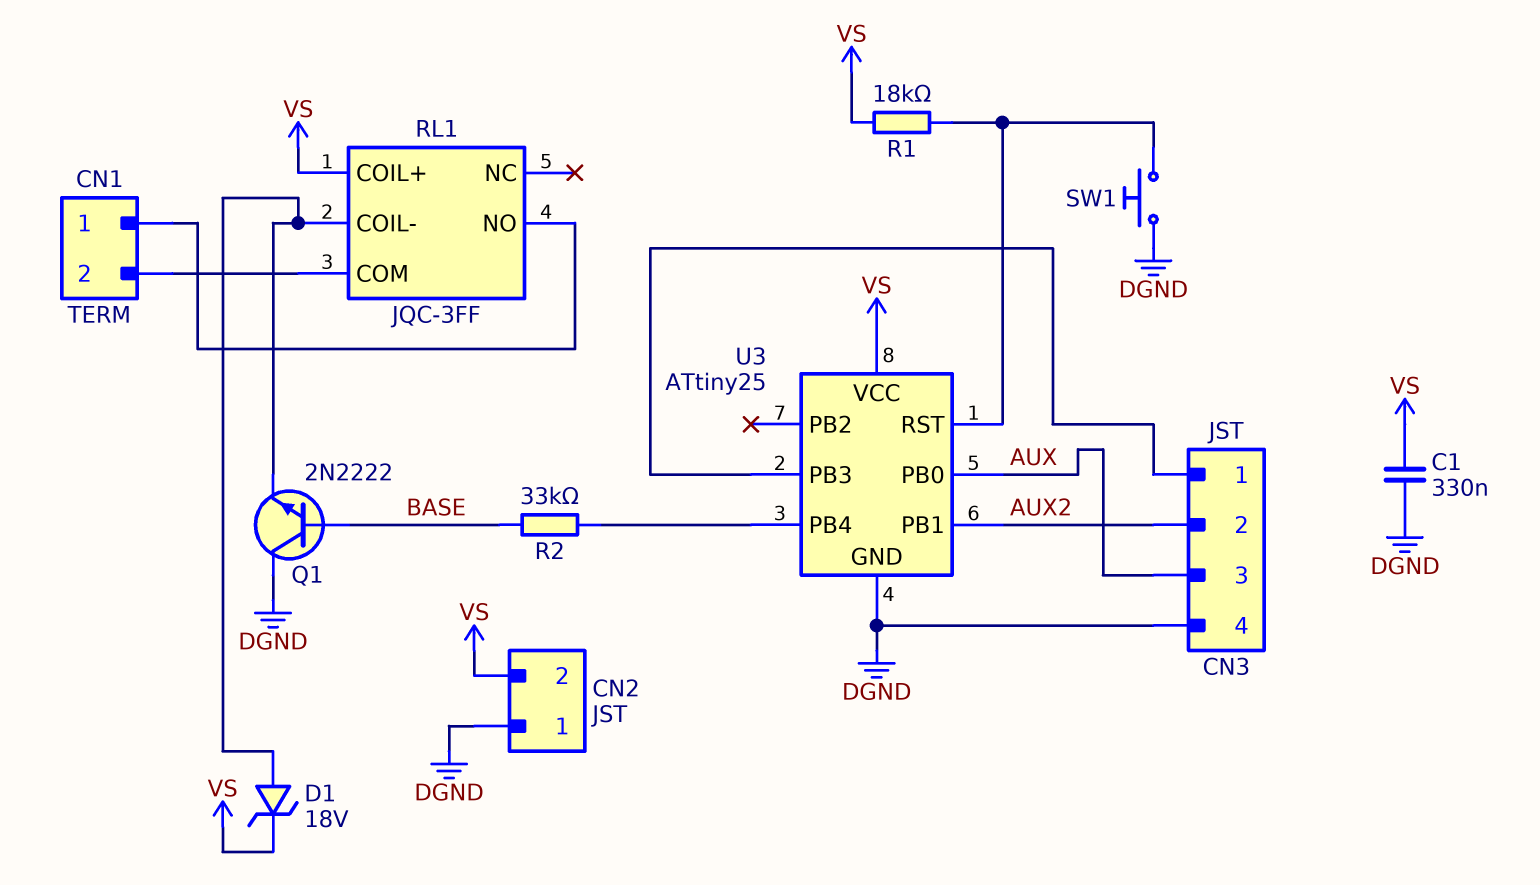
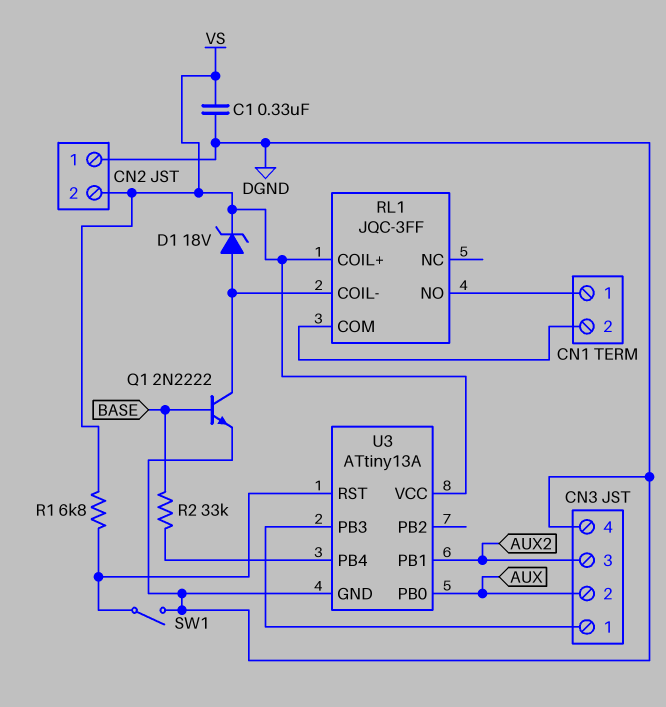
CN3 pin 2: AUX2 -> AUX
CN3 pin 3: AUX -> AUX2
Q1: NPN 2N2222 (B BASE, C DGND, E RL1/COIL-) -> NPN 2N2222 (B BASE, C RL1/COIL-, E DGND)
R1: 18k (U3/RST, VS) -> 6.8k (U3/RST, VS)
SW1: button (DGND, U3/RST) -> switch (DGND, U3/RST)
U3: ATtiny25 -> ATtiny13A

